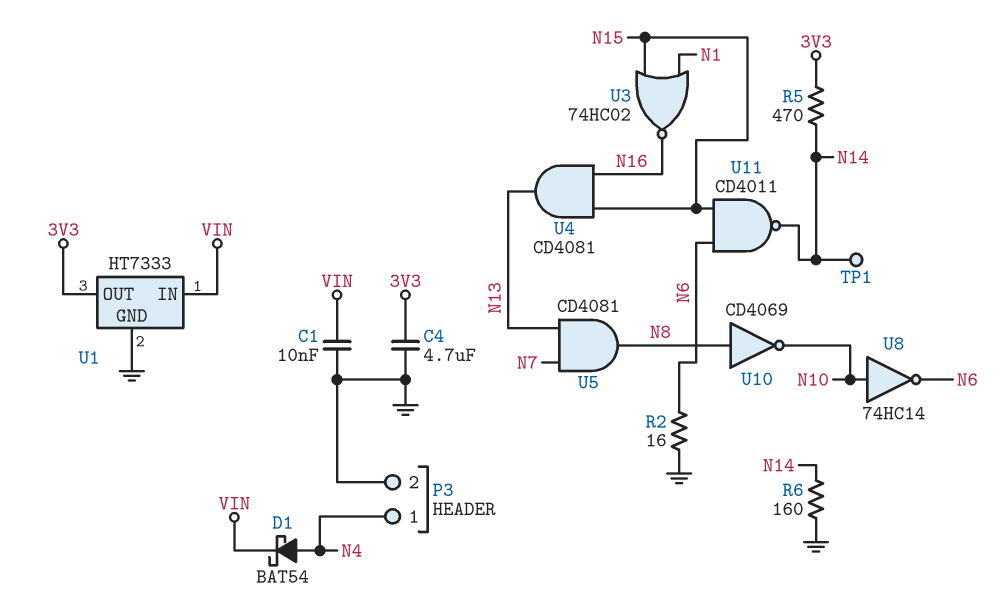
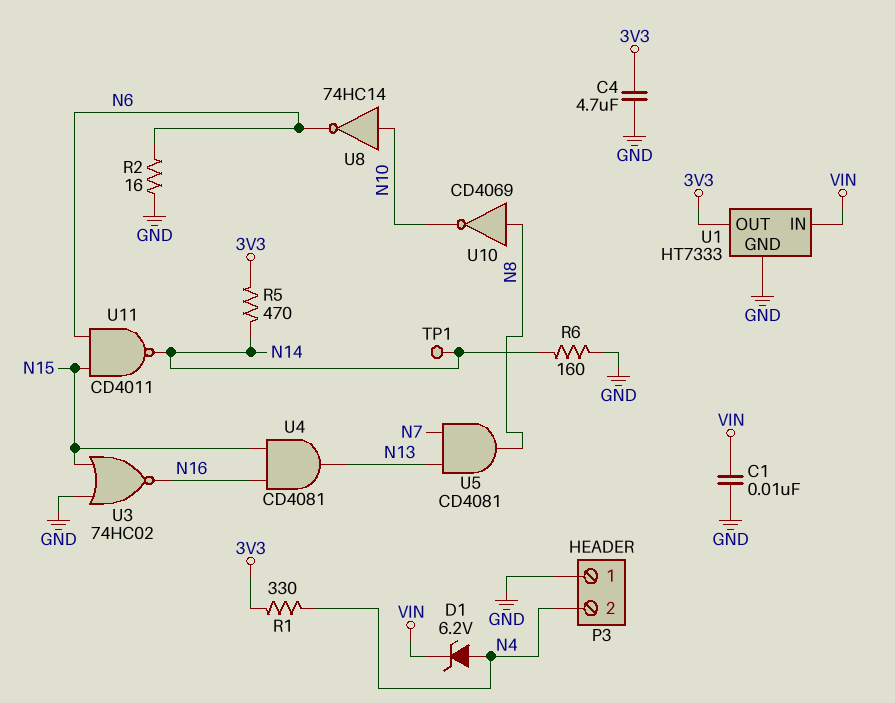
D1: schottky BAT54 (A N4, K VIN) -> zener 6.2V (A N4, K VIN)
P3 pin 1: N4 -> GND
P3 pin 2: GND -> N4
R1: none -> 330 (3V3, N4)
U3: NOR 74HC02 (in N1, in N15, out N16) -> NOR 74HC02 (in GND, in N15, out N16)

